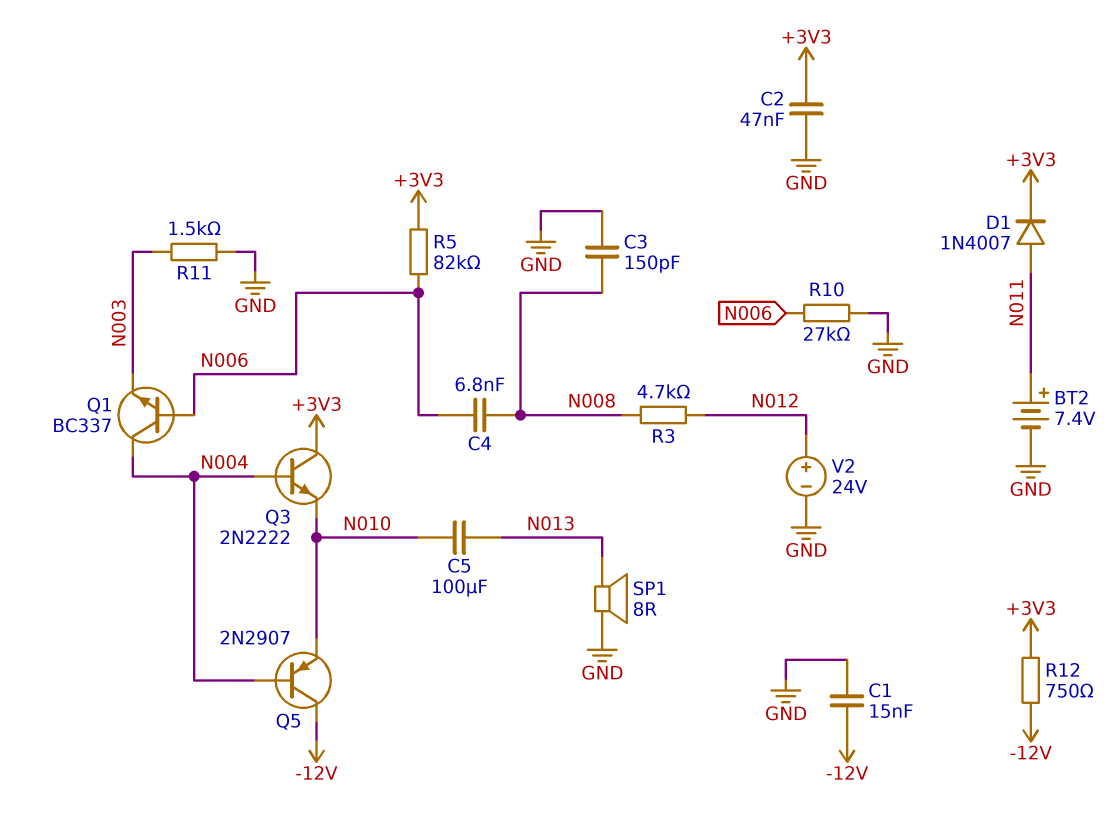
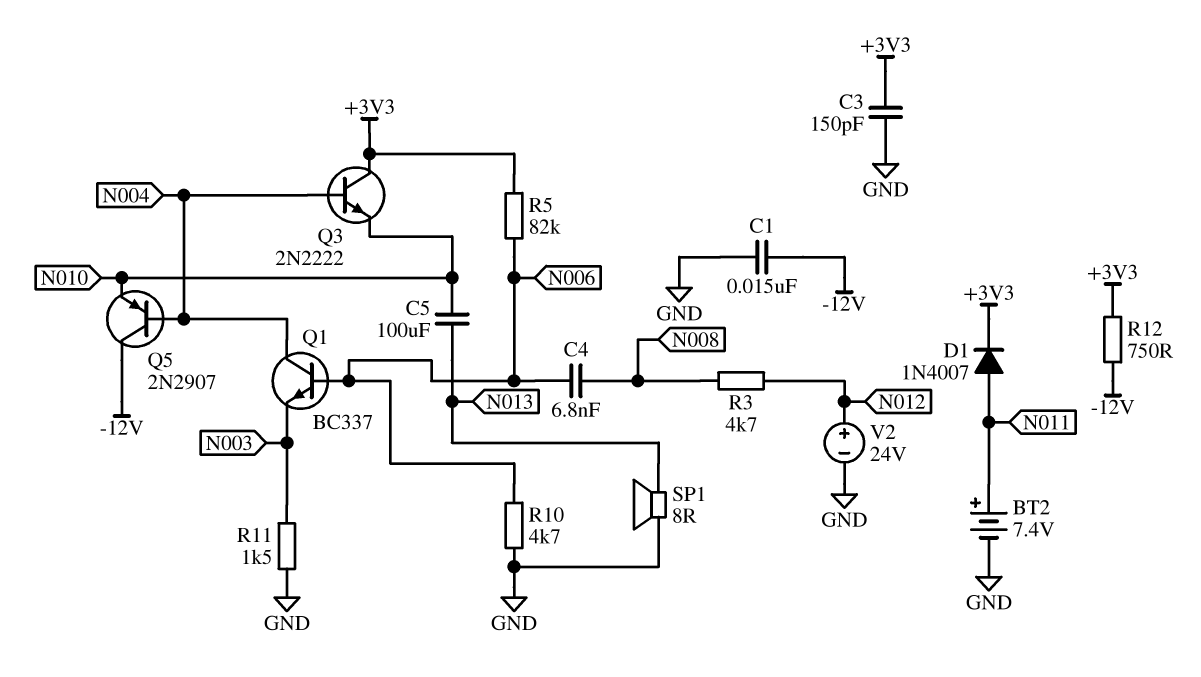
C2: 47nF (+3V3, GND) -> none
C3: 150pF (GND, N008) -> 150pF (+3V3, GND)
R10: 27k (GND, N006) -> 4.7k (GND, N006)

